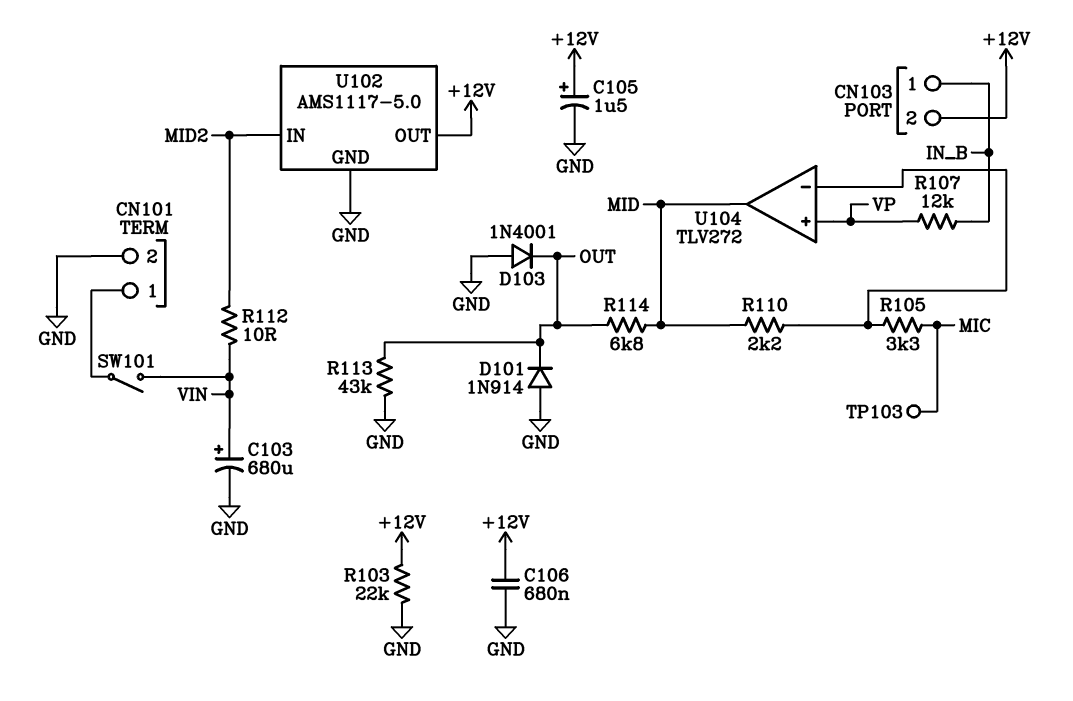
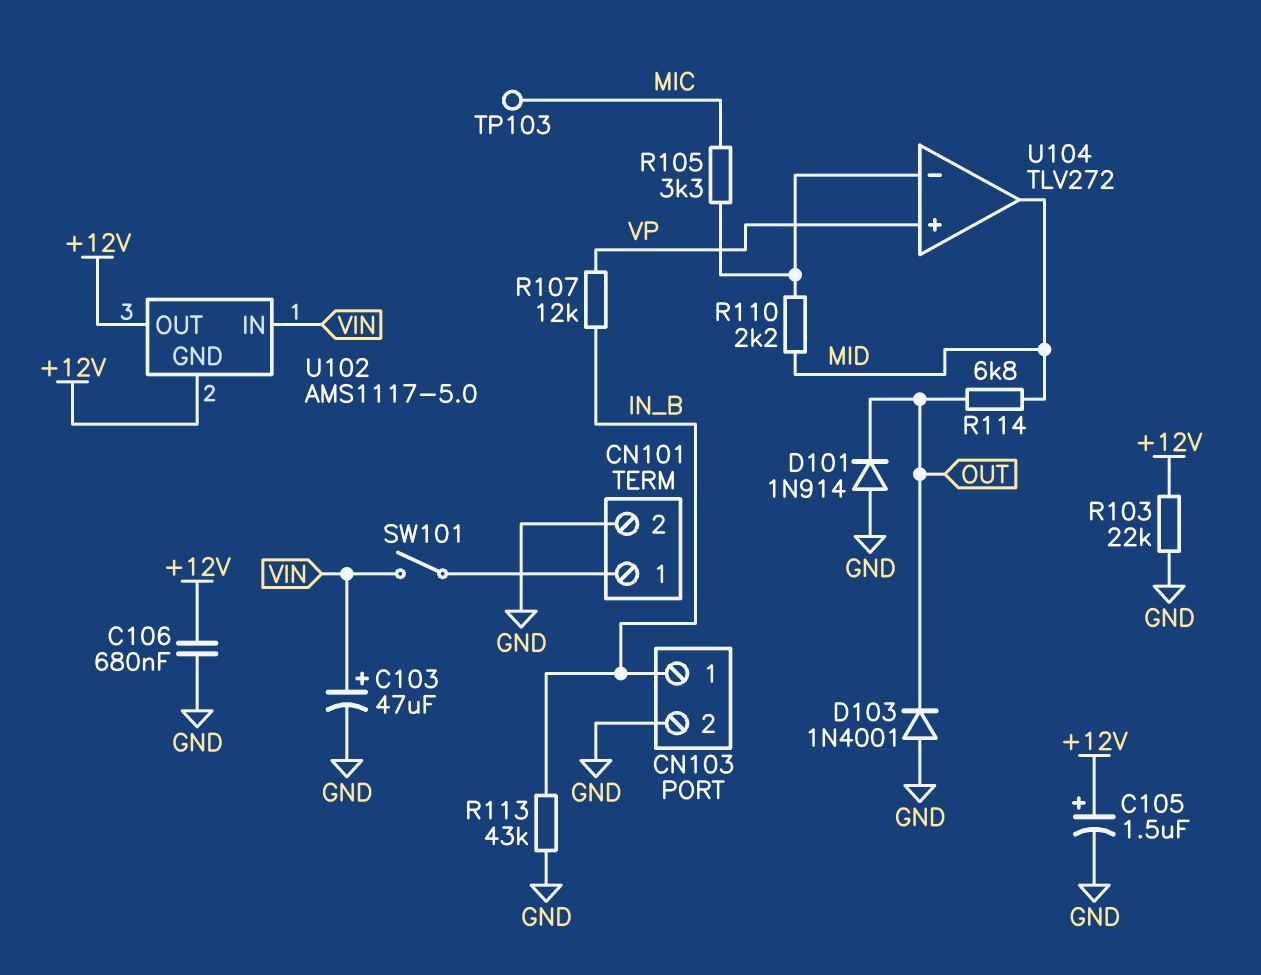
C103: 680uF (plus VIN, minus GND) -> 47uF (plus VIN, minus GND)
CN103 pin 2: +12V -> GND
R112: 10 (MID2, VIN) -> none
R113: 43k (GND, OUT) -> 43k (GND, IN_B)
U102 pin GND: GND -> +12V
U102 pin IN: MID2 -> VIN

